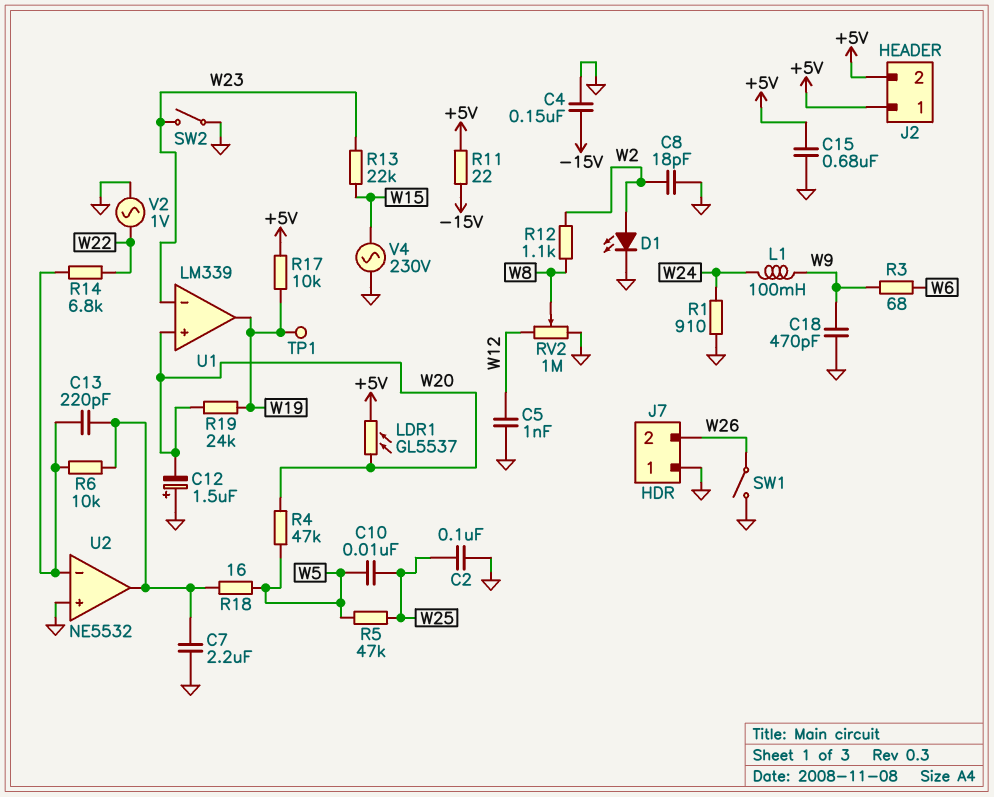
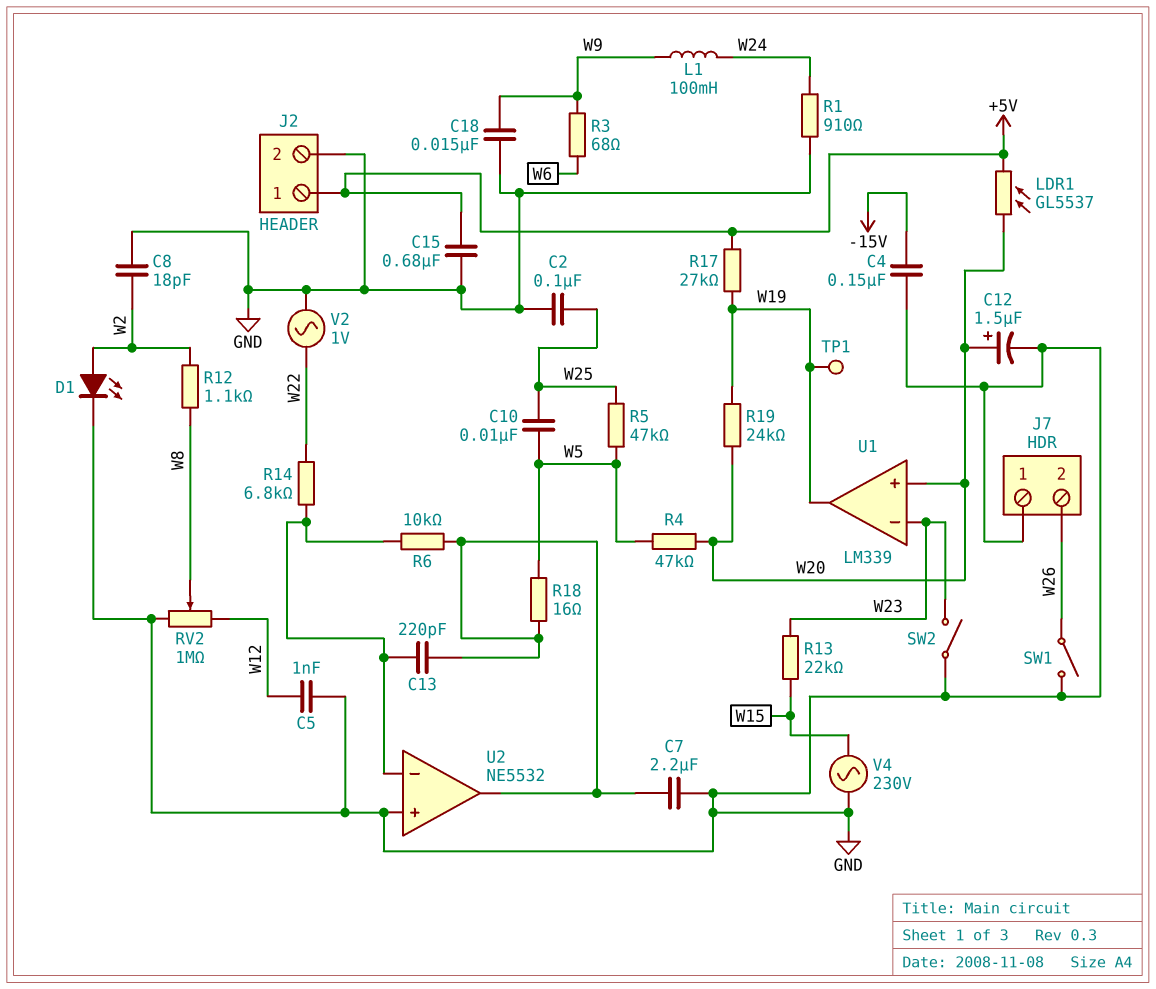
C12: 1.5uF (plus GND, minus W20) -> 1.5uF (plus W20, minus GND)
C18: 470pF (GND, W9) -> 15nF (GND, W9)
J2 pin 2: +5V -> GND
R11: 22 (+5V, -15V) -> none
R17: 10k (+5V, W19) -> 27k (+5V, W19)

